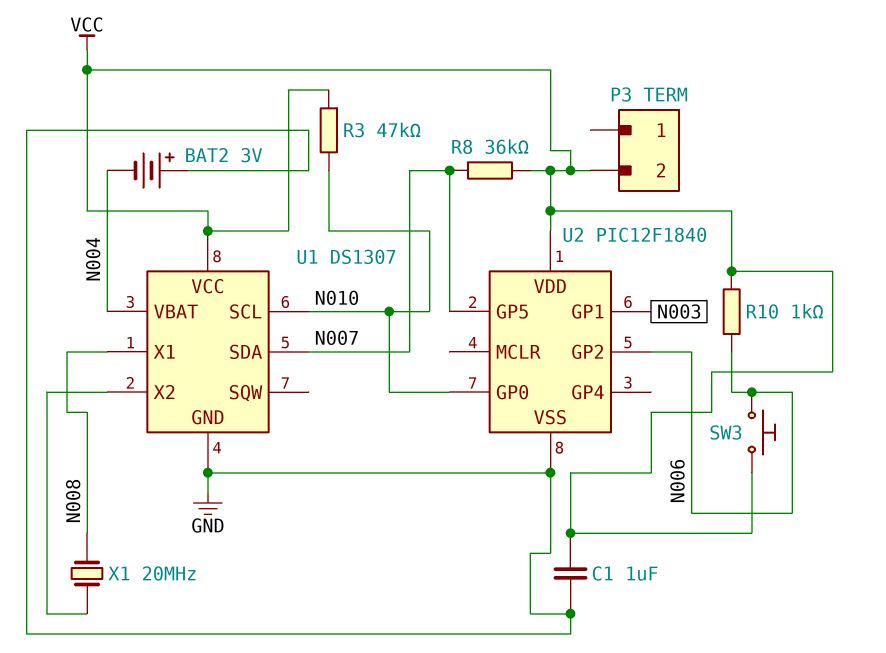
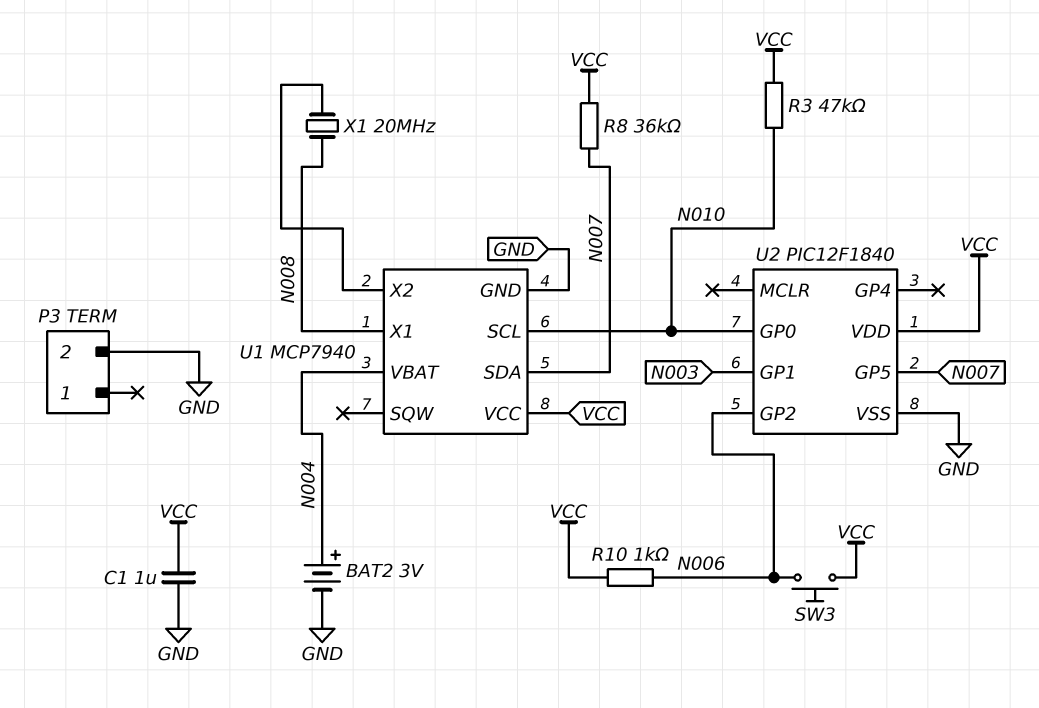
BAT2: 3V (plus GND, minus N004) -> 3V (plus N004, minus GND)
P3 pin 2: VCC -> GND
U1: DS1307 -> MCP7940

